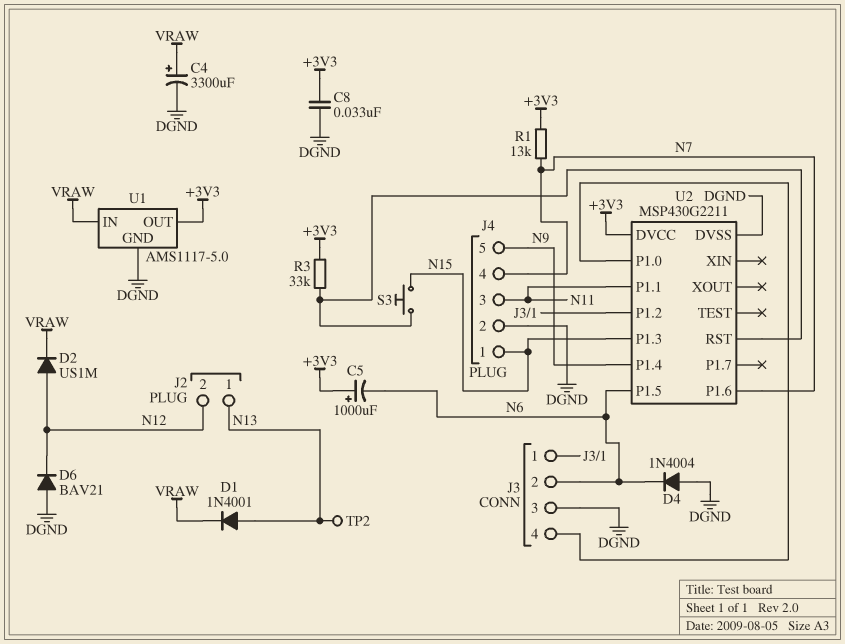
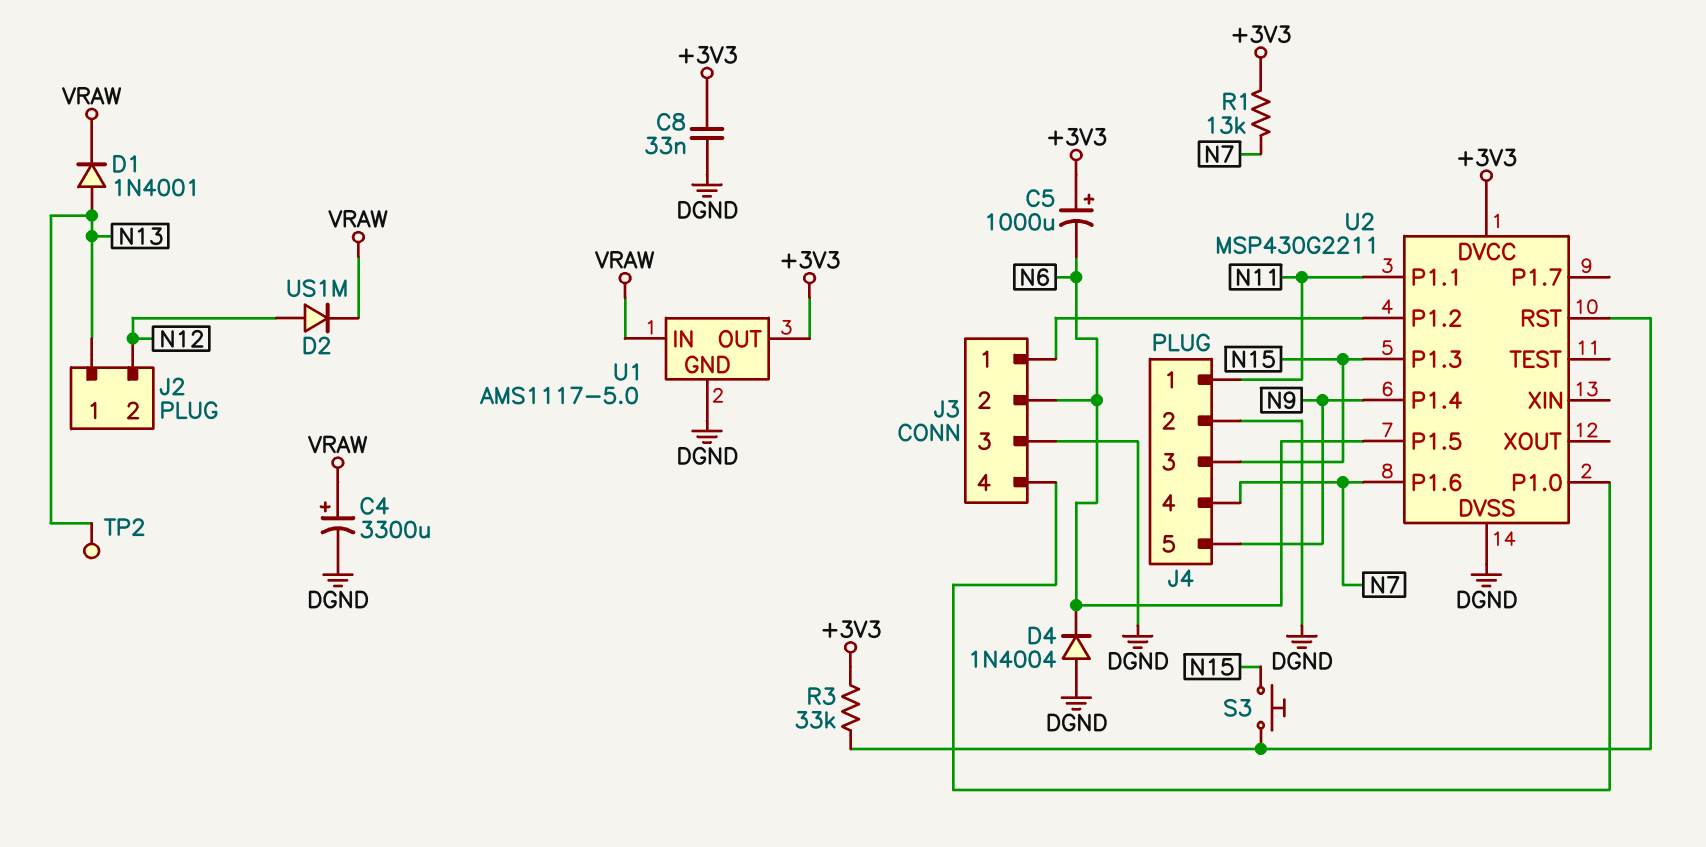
D6: diode BAV21 (A DGND, K N12) -> none
J4 pin 1: N15 -> N11
J4 pin 3: N11 -> N15

